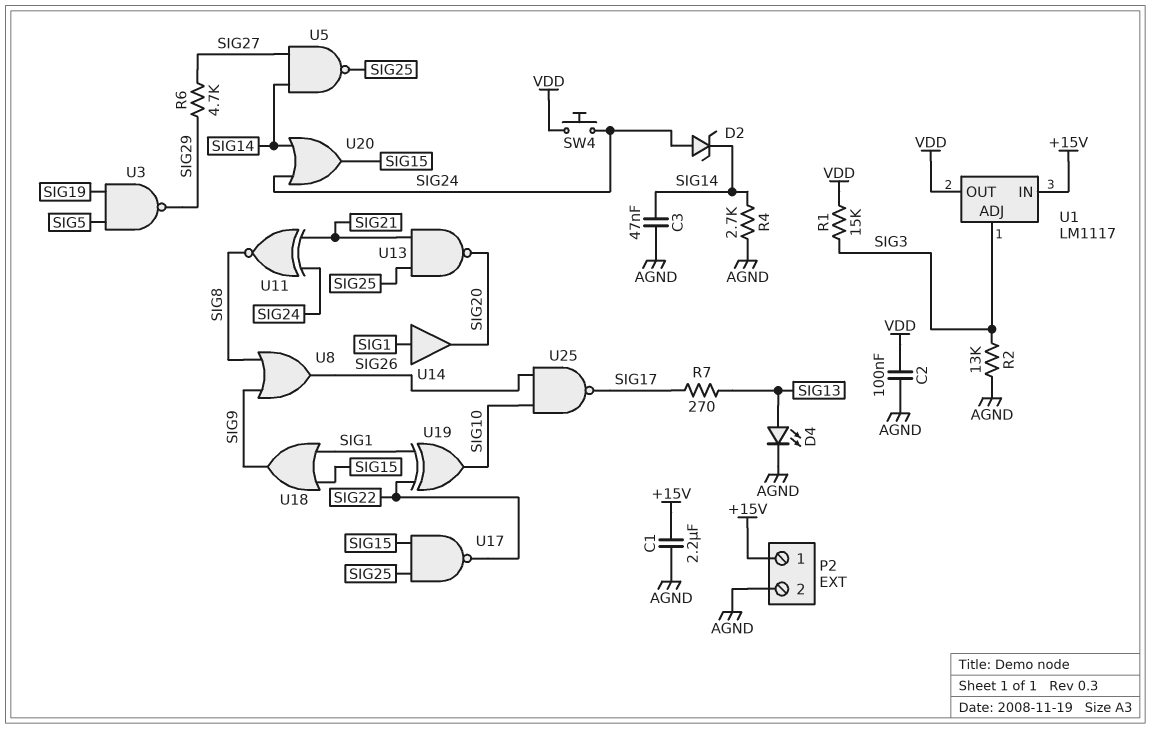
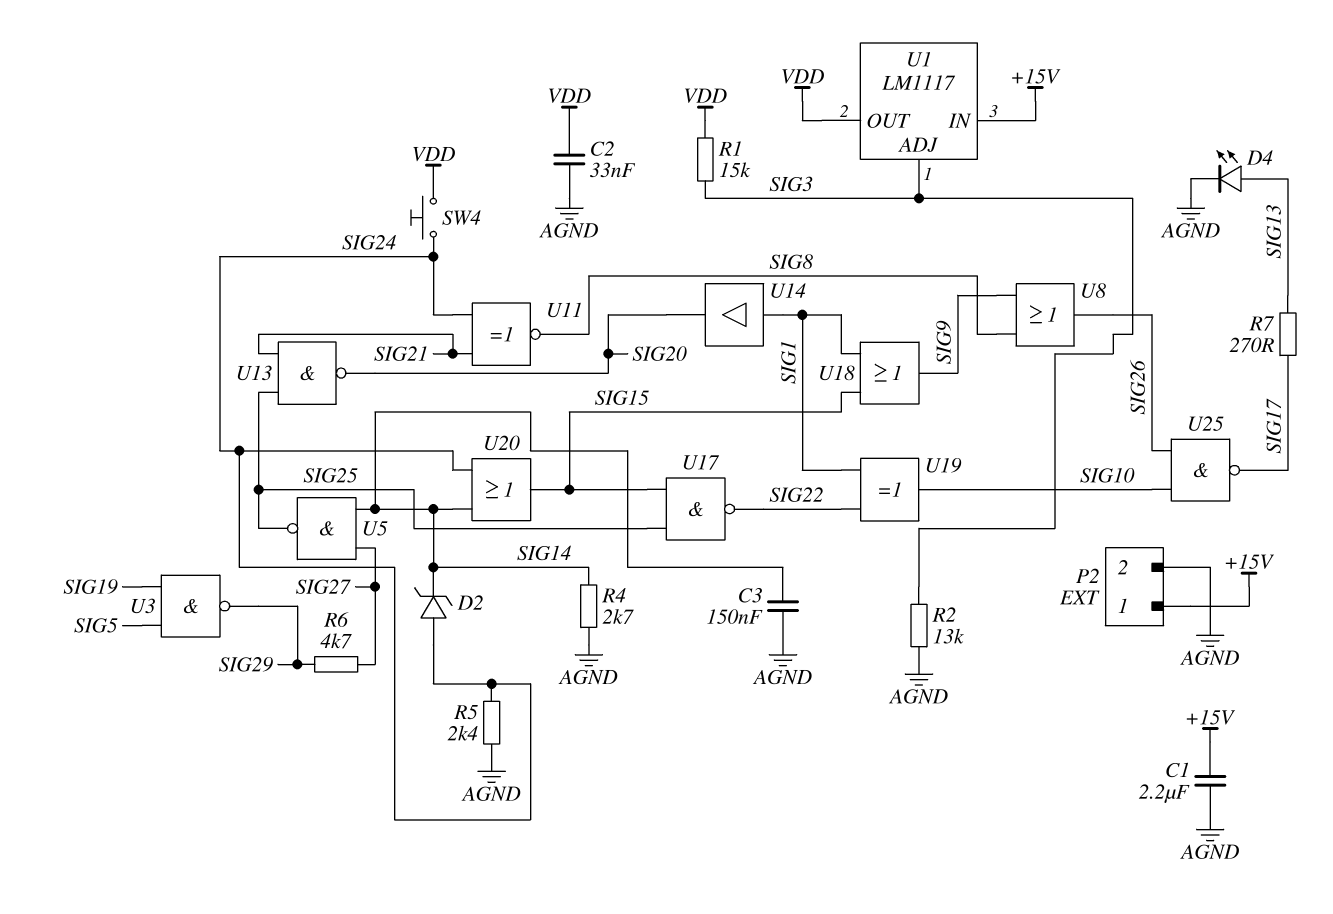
C2: 100nF (AGND, VDD) -> 33nF (AGND, VDD)
C3: 47nF (AGND, SIG14) -> 150nF (AGND, SIG14)
R5: none -> 2.4k (AGND, SIG24)

